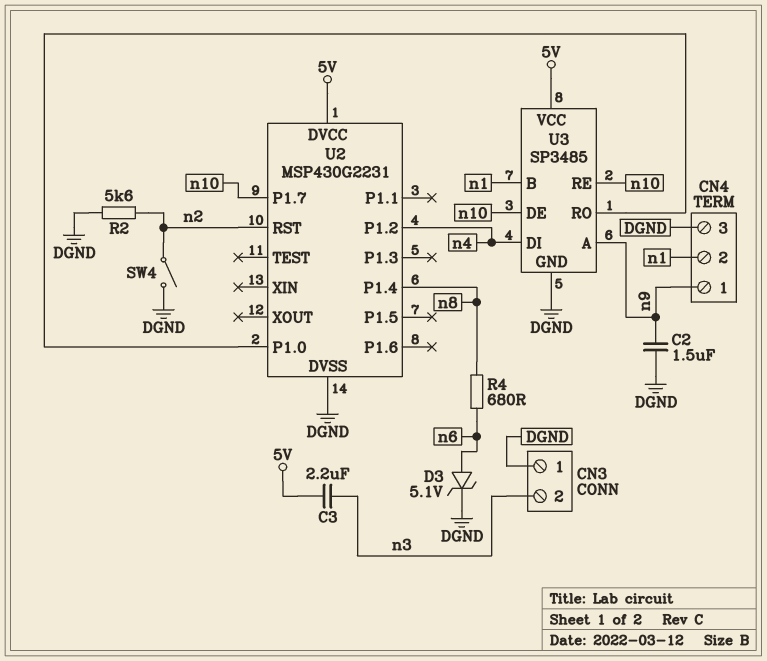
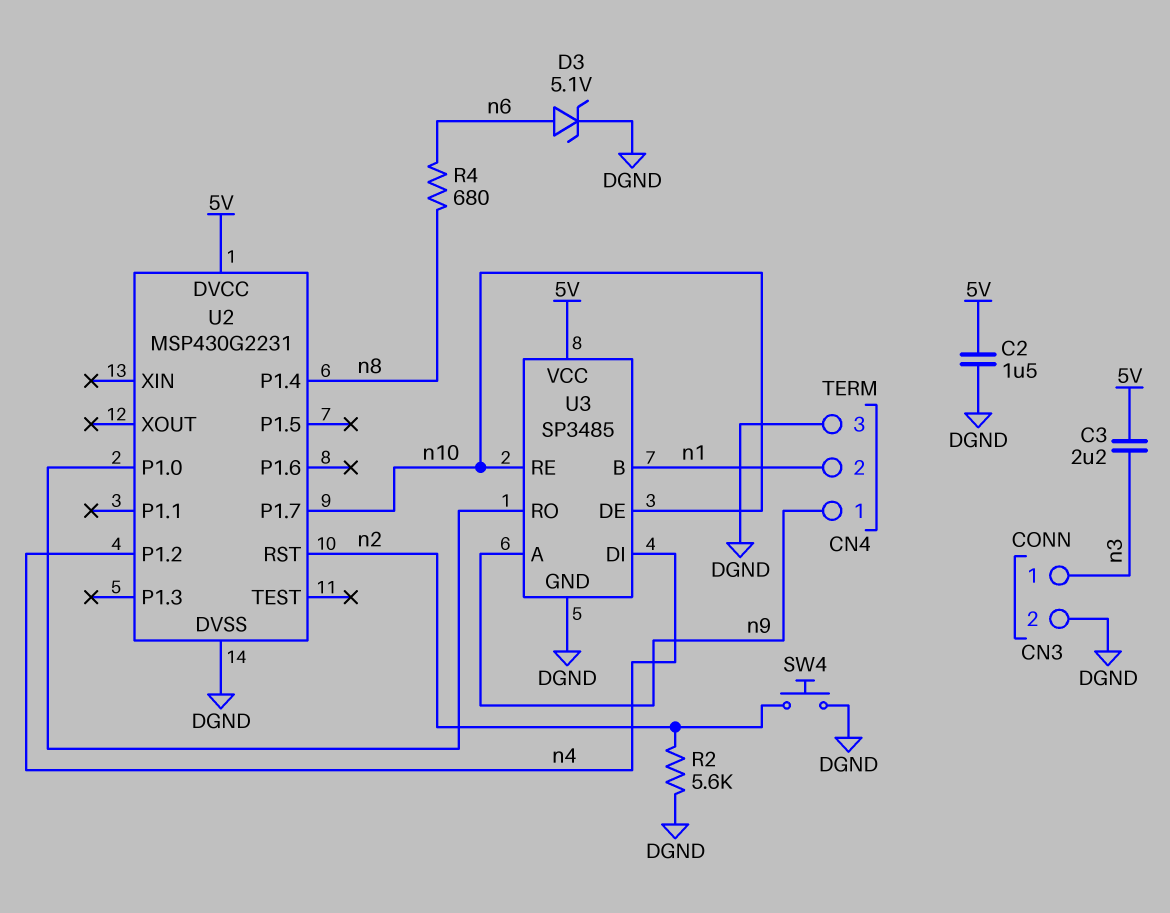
C2: 1.5uF (DGND, n9) -> 1.5uF (5V, DGND)
CN3 pin 1: DGND -> n3
CN3 pin 2: n3 -> DGND
SW4: switch (DGND, n2) -> button (DGND, n2)

